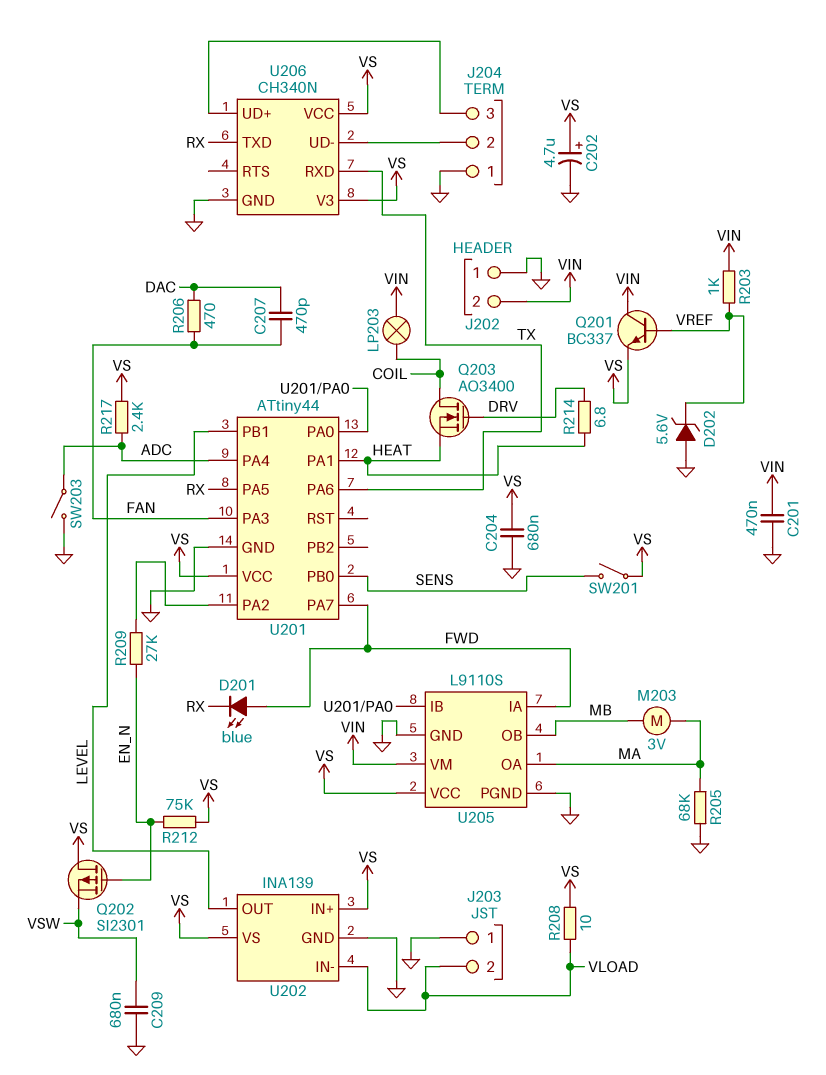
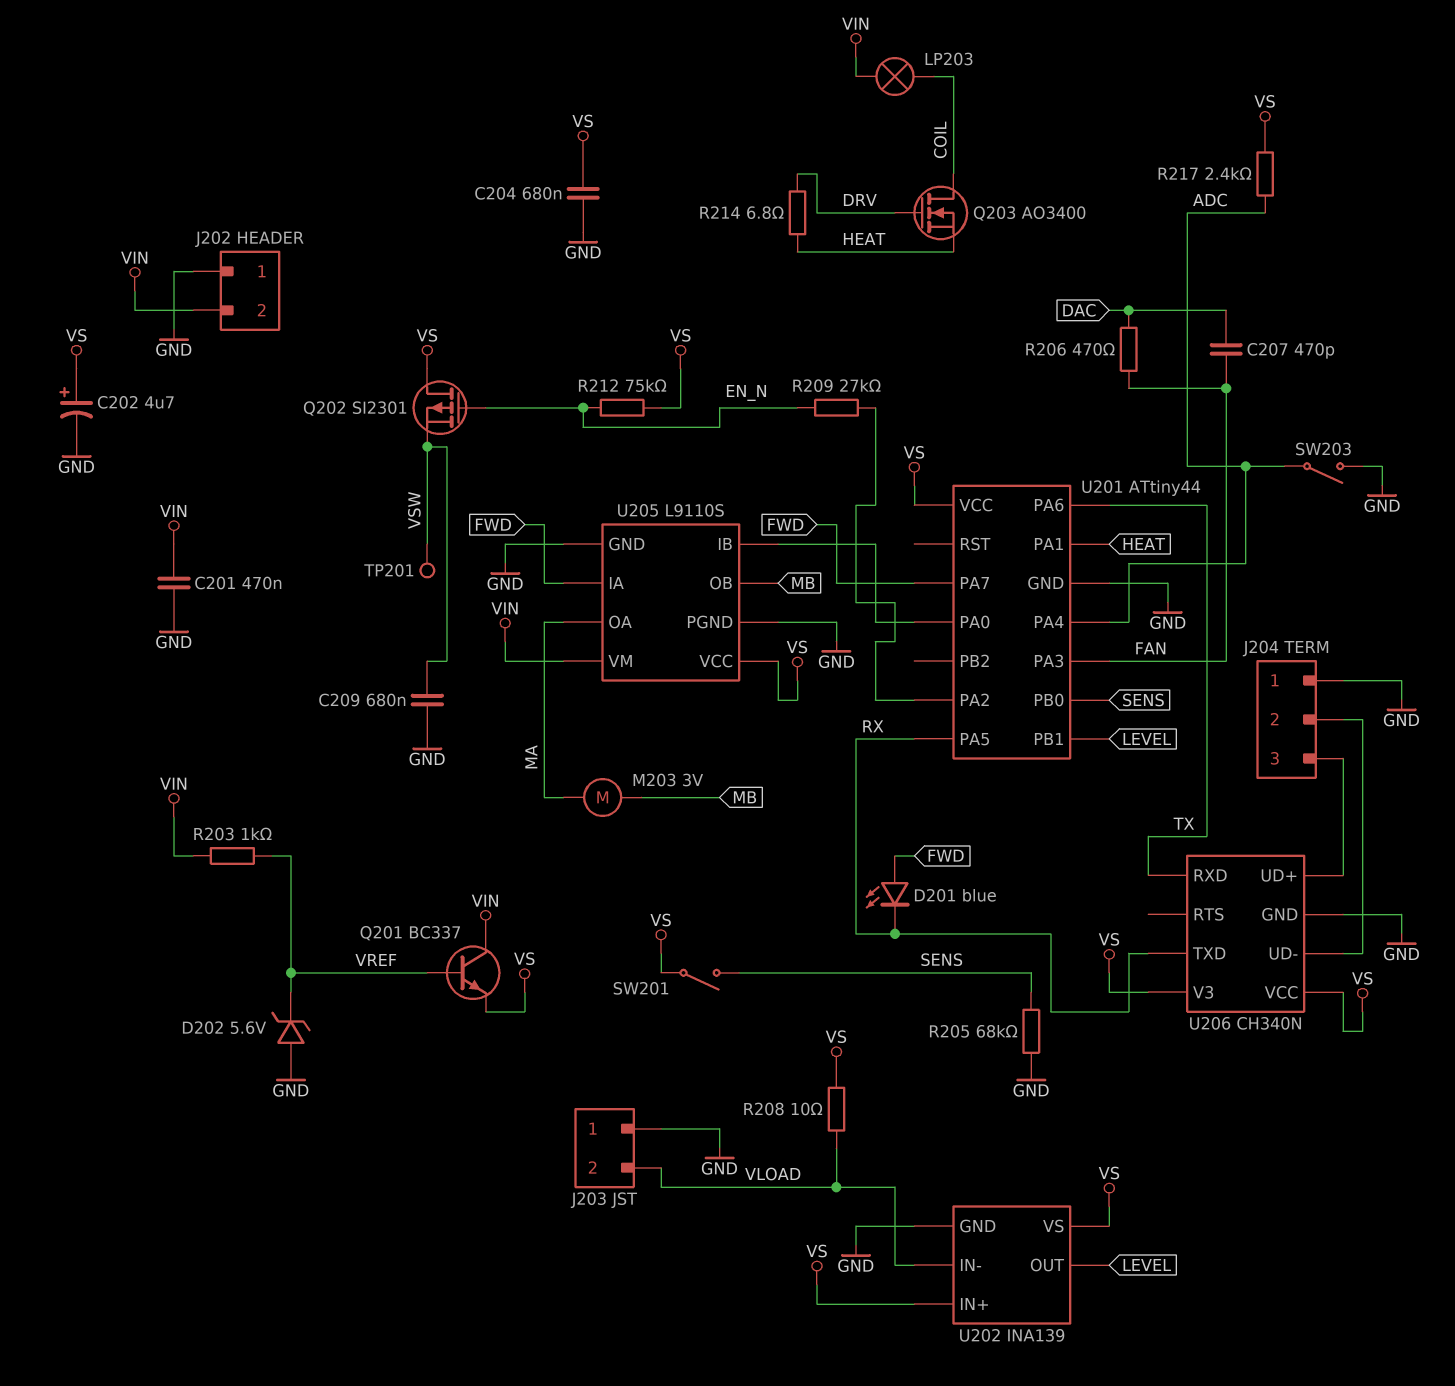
R205: 68k (GND, MA) -> 68k (GND, SENS)
TP201: none -> test point (VSW)

